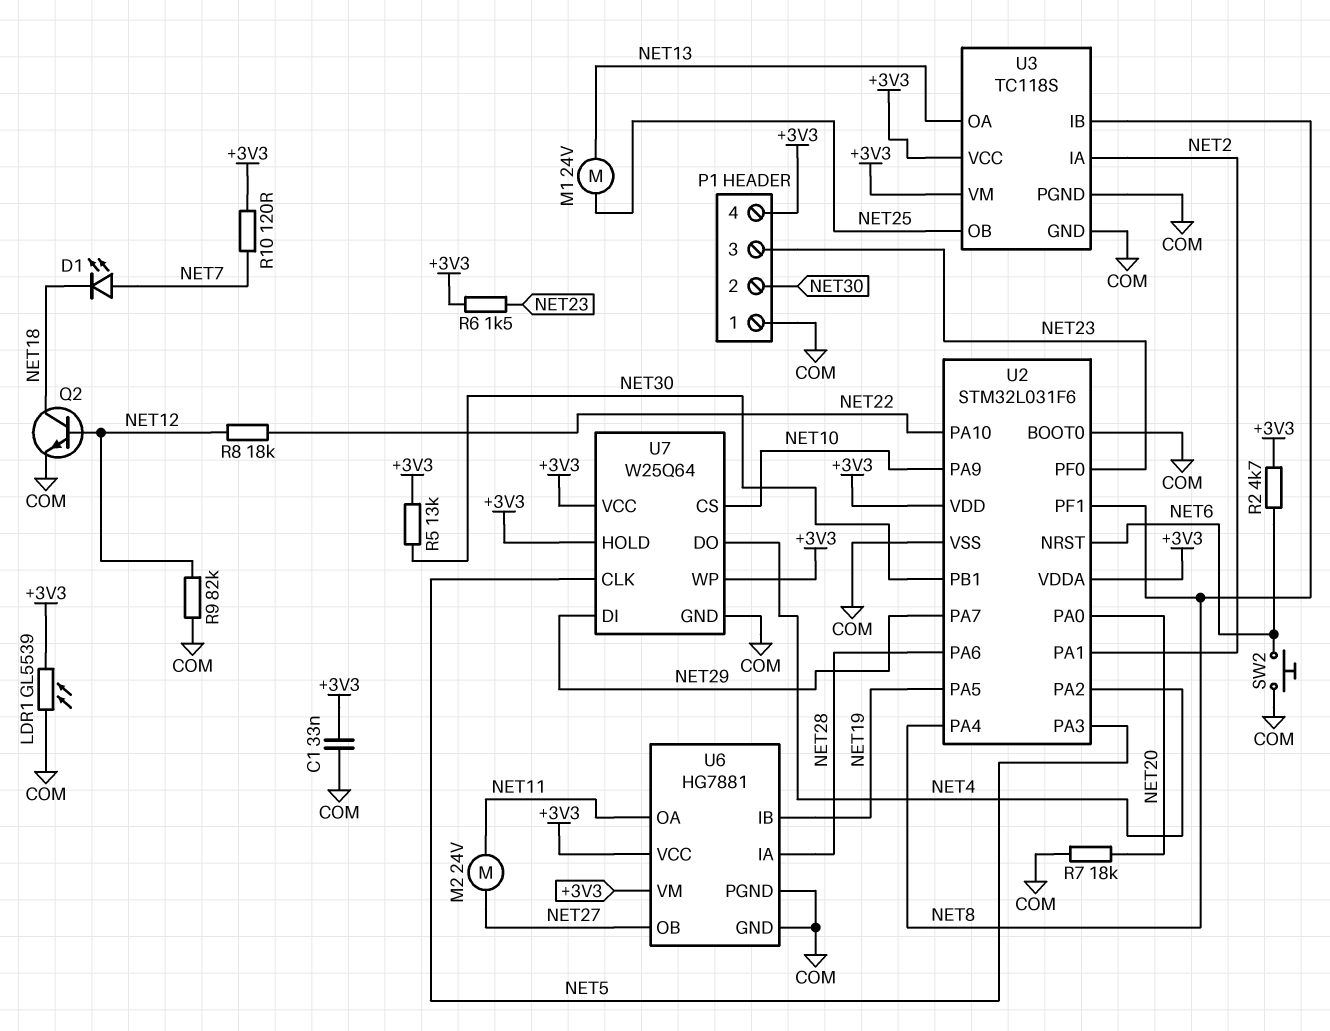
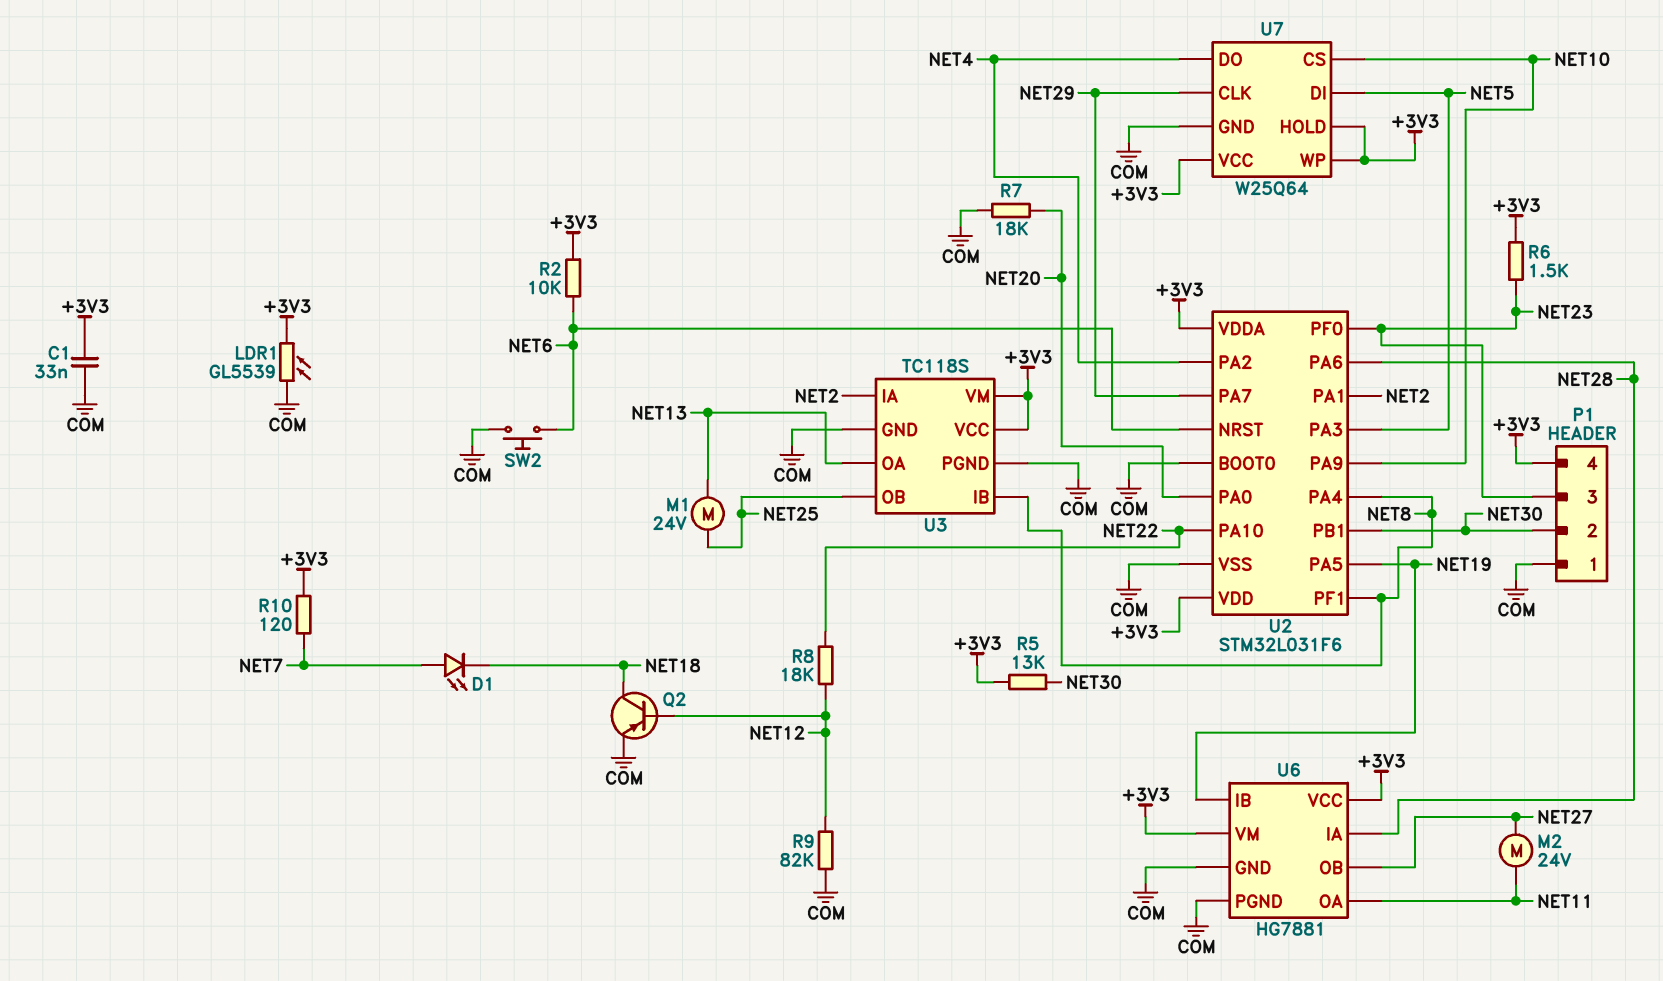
Q2: NPN (B NET12, C NET18, E COM) -> PNP (B NET12, C NET18, E COM)
R2: 4.7k (+3V3, NET6) -> 10k (+3V3, NET6)
U7 pin CLK: NET5 -> NET29
U7 pin DI: NET29 -> NET5

